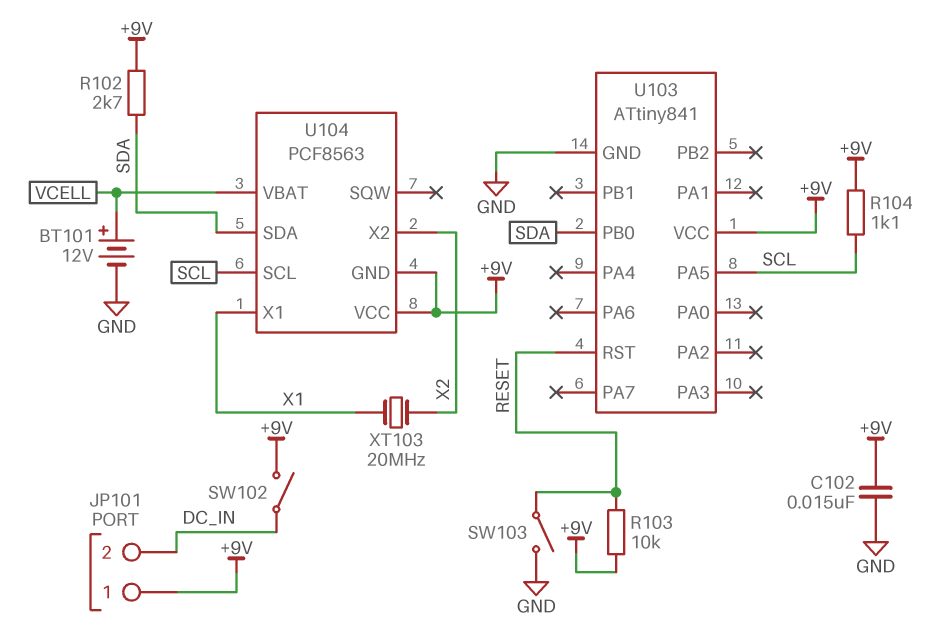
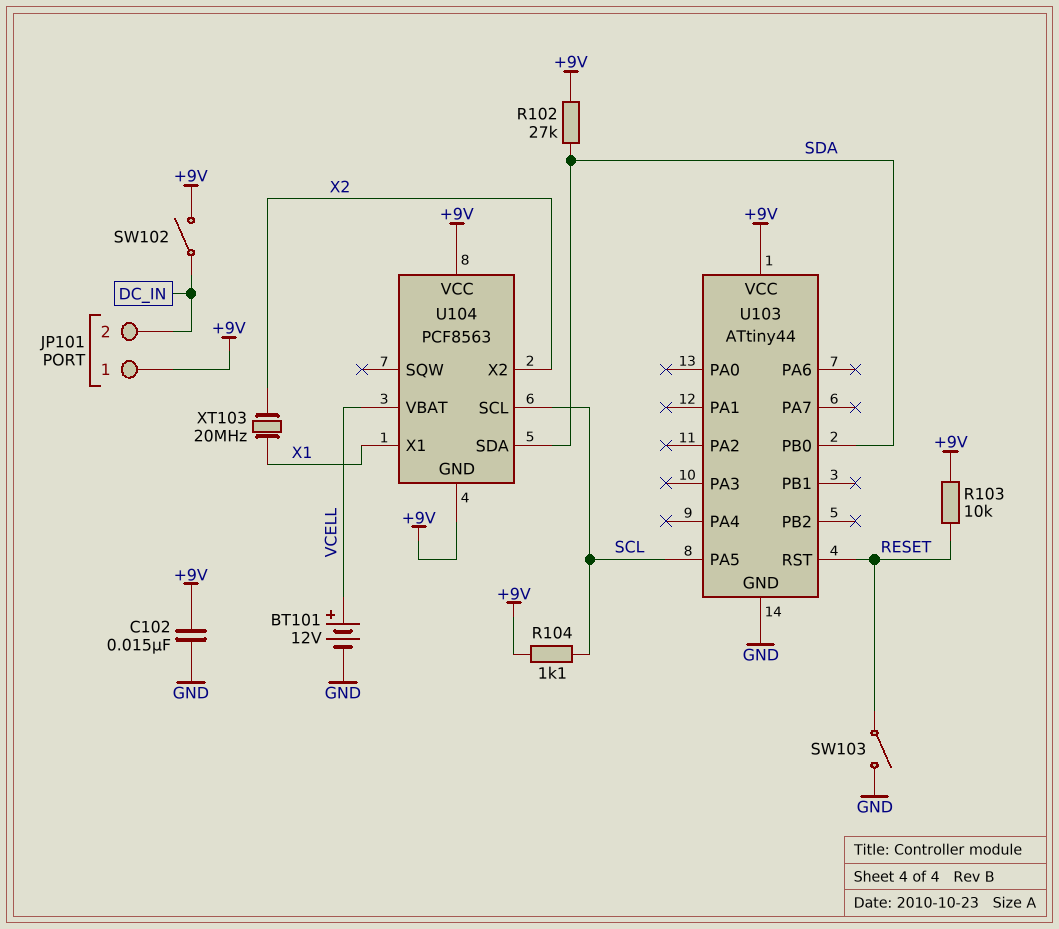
R102: 2.7k (+9V, SDA) -> 27k (+9V, SDA)
U103: ATtiny841 -> ATtiny44

